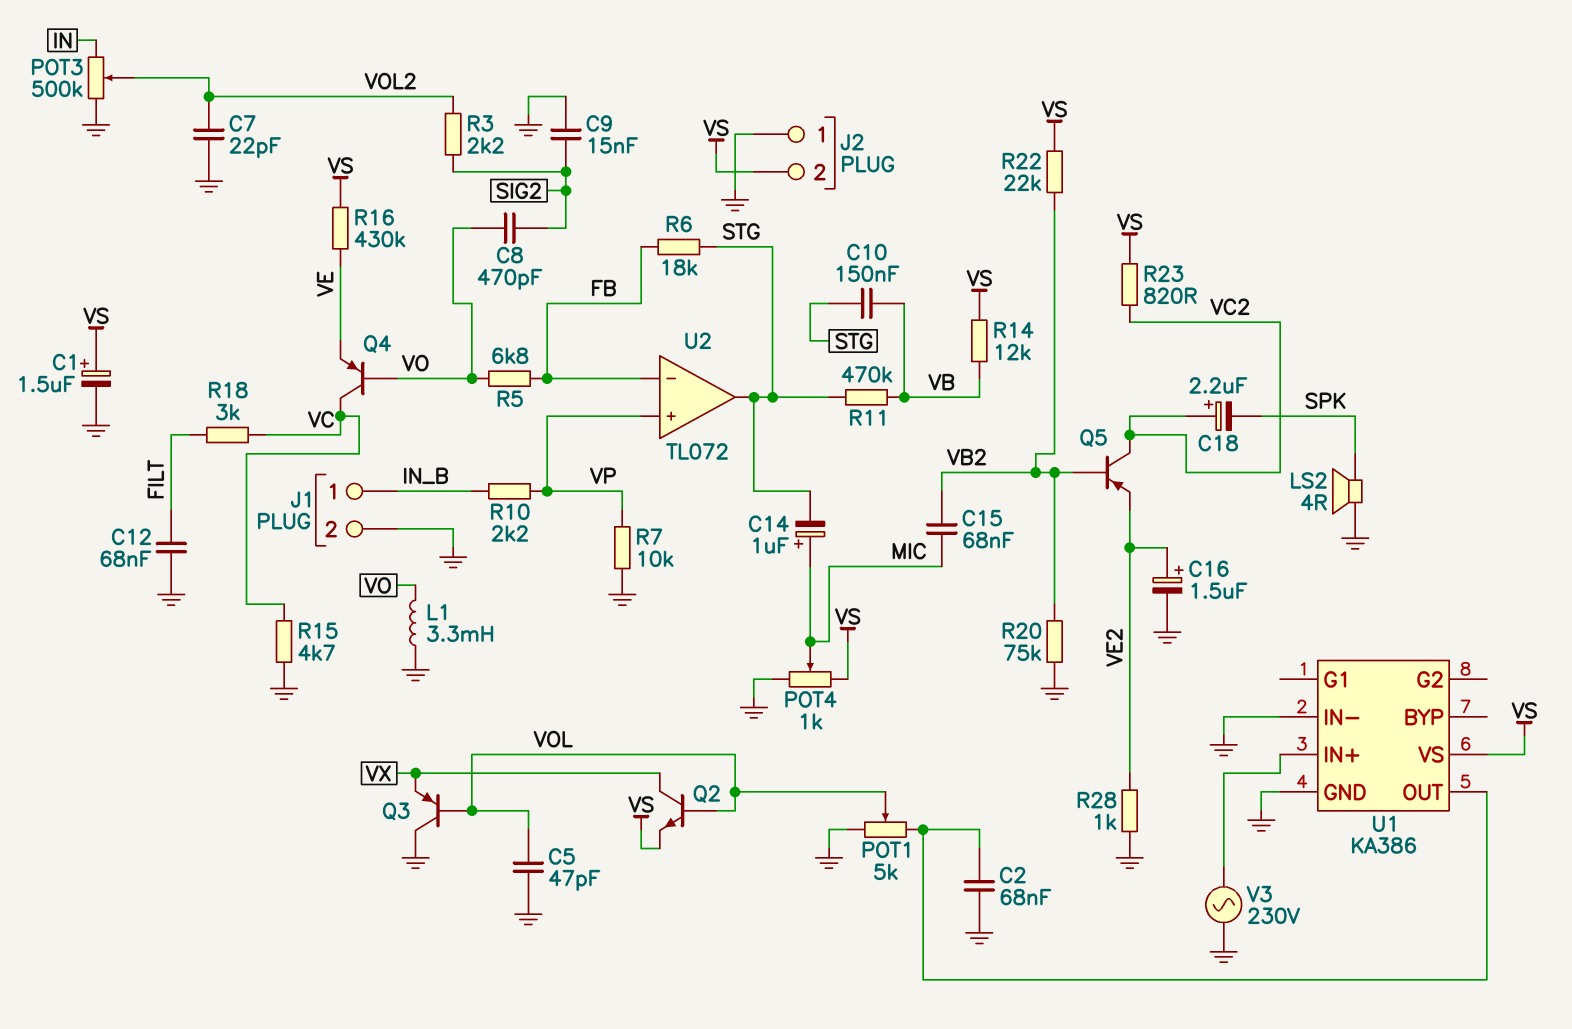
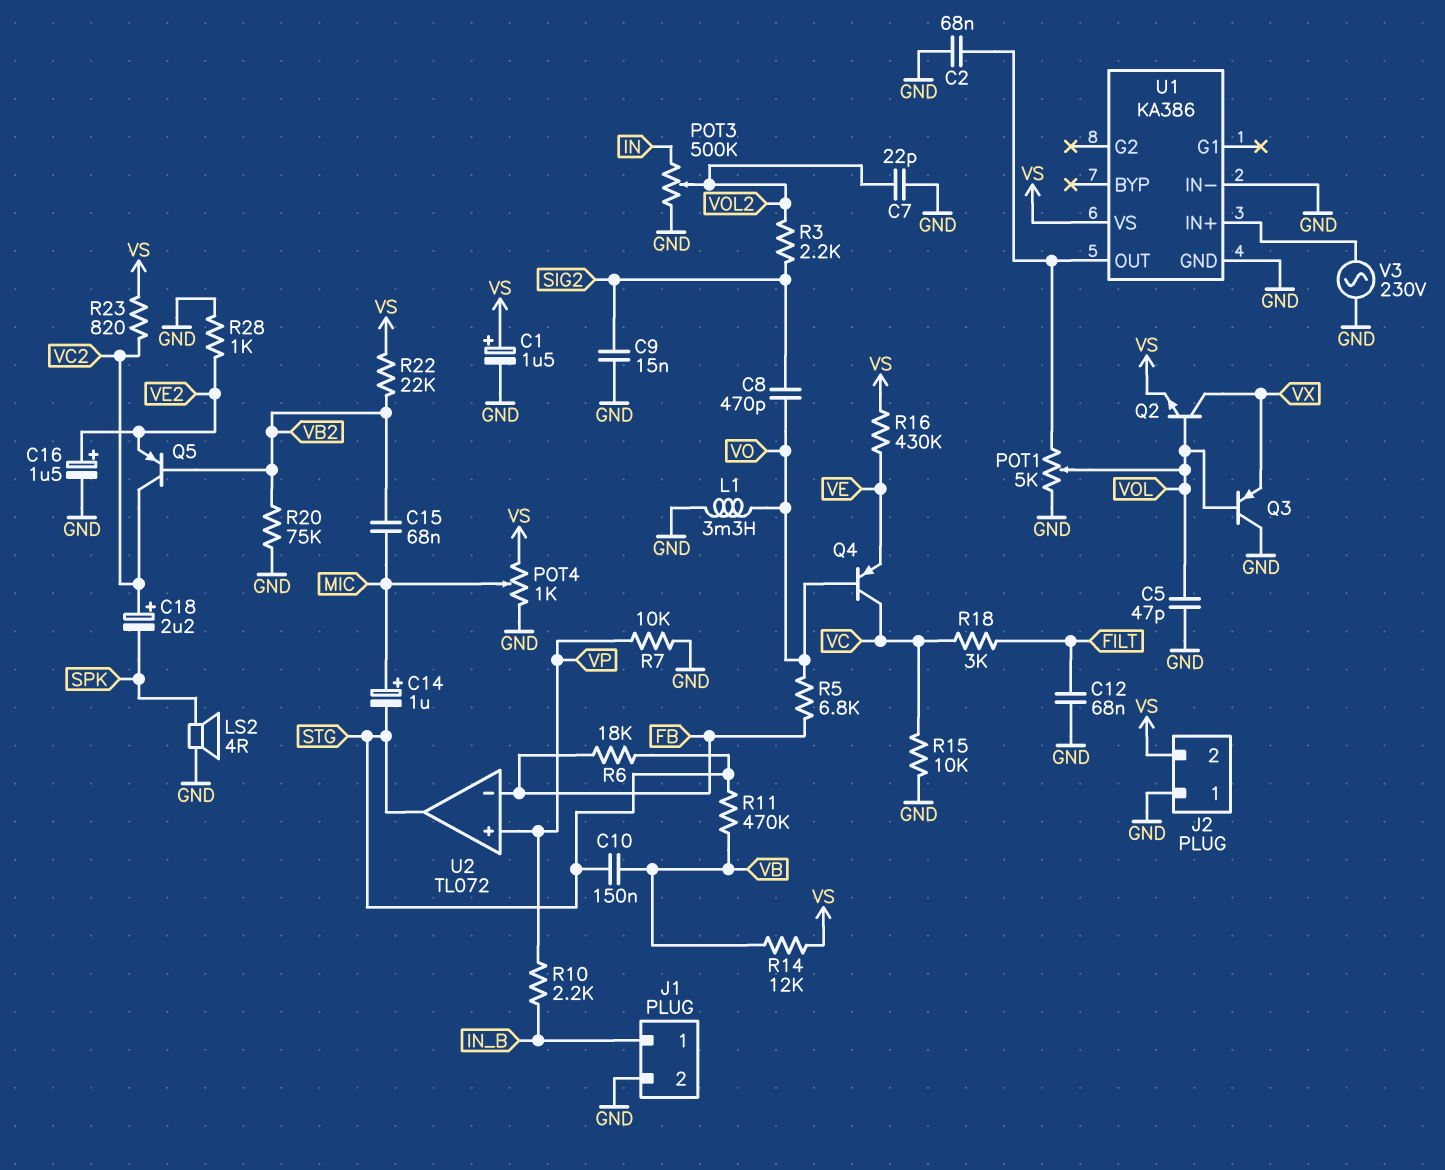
R15: 4.7k (GND, VC) -> 10k (GND, VC)

